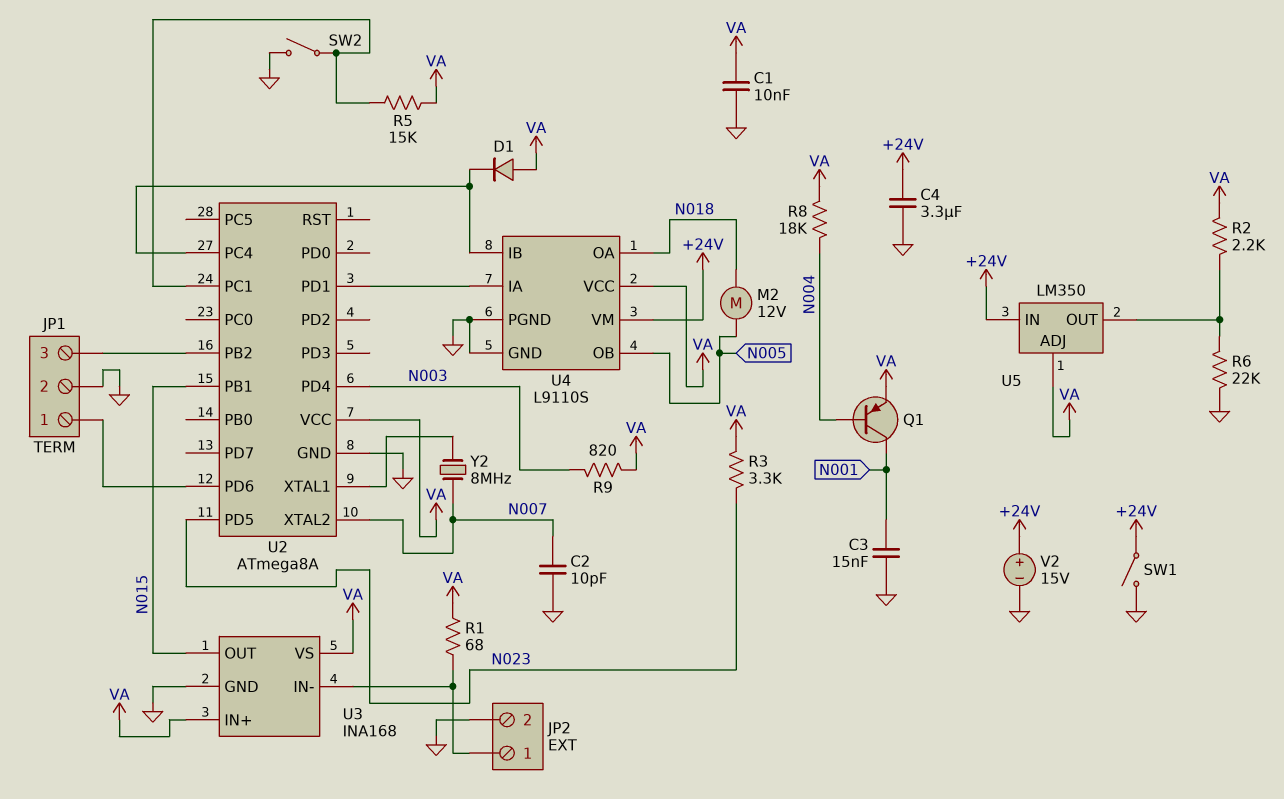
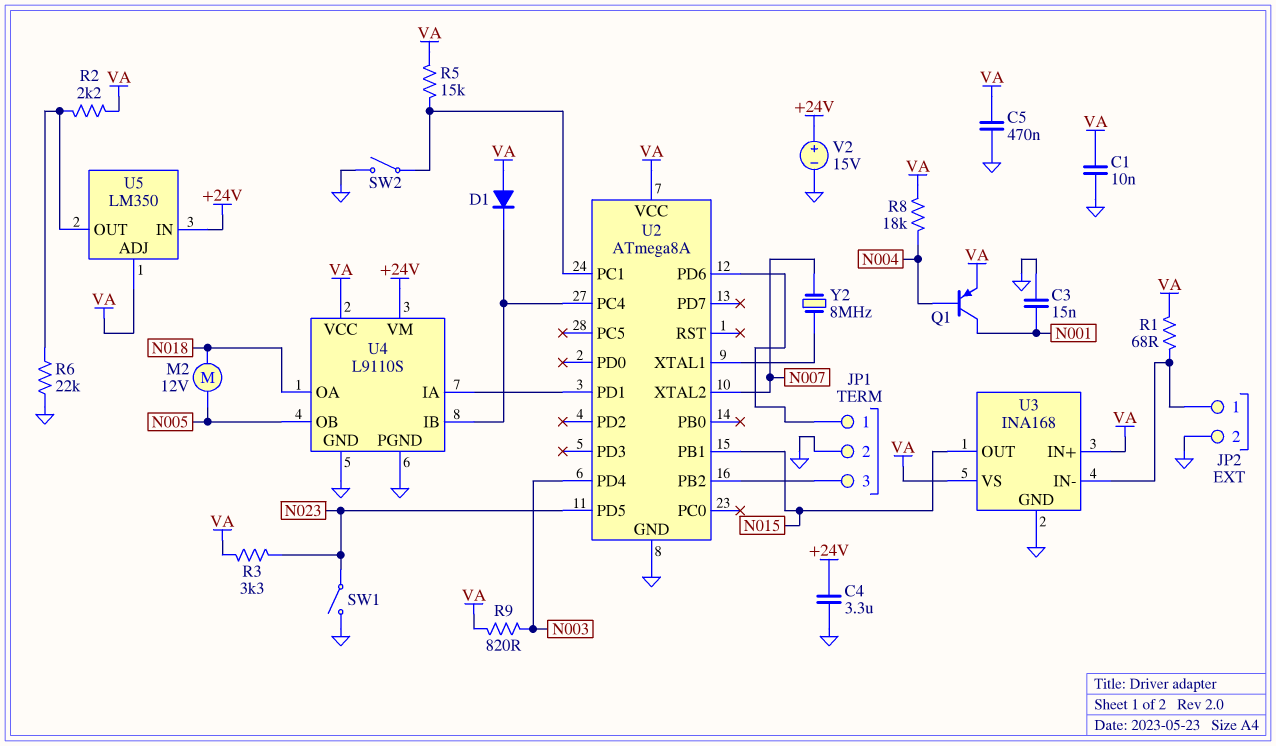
C2: 10pF (GND, N007) -> none
C5: none -> 470nF (GND, VA)
SW1: switch (+24V, GND) -> switch (GND, N023)

